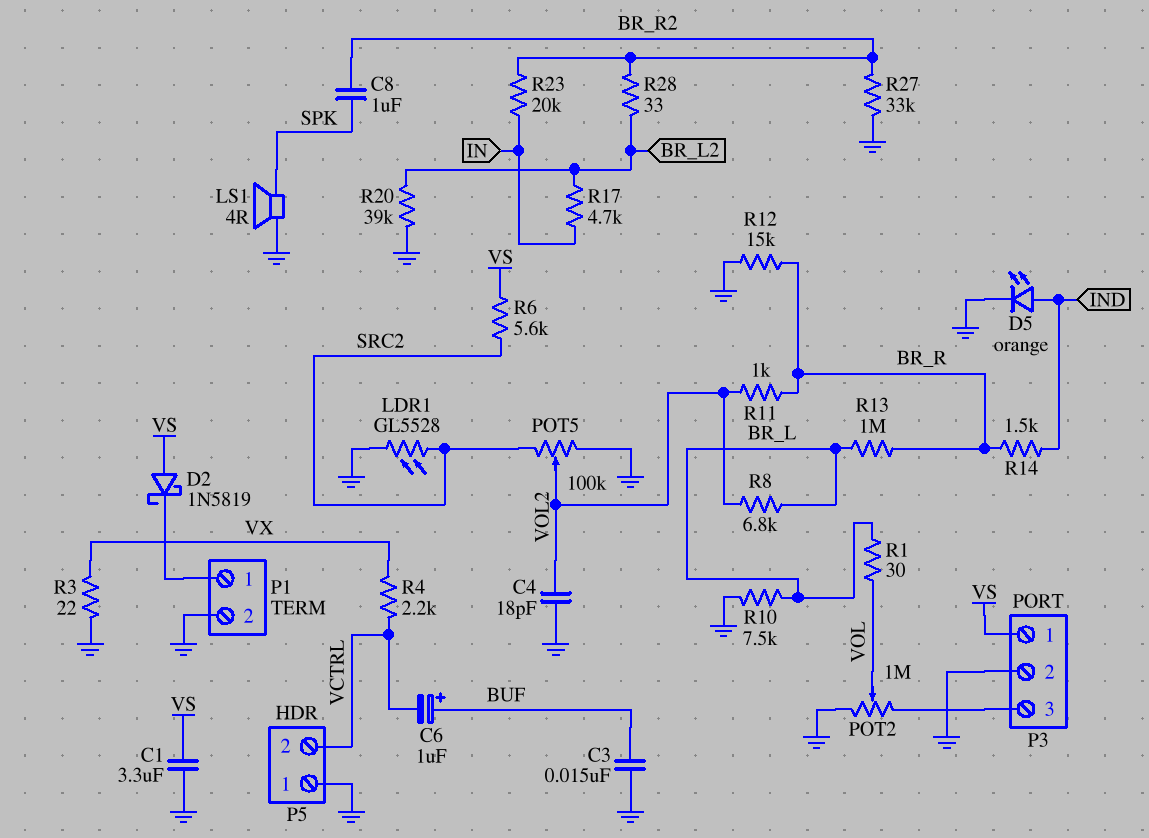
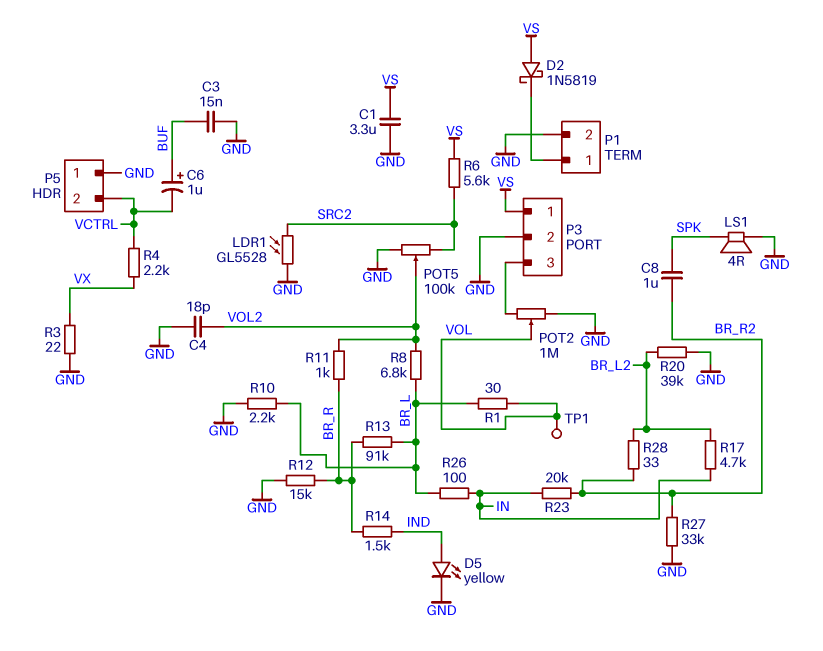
D5: LED orange (A IND, K GND) -> LED yellow (A IND, K GND)
R10: 7.5k (BR_L, GND) -> 2.2k (BR_L, GND)
R13: 1M (BR_L, BR_R) -> 91k (BR_L, BR_R)
R26: none -> 100 (BR_L, IN)
TP1: none -> test point (VOL)

